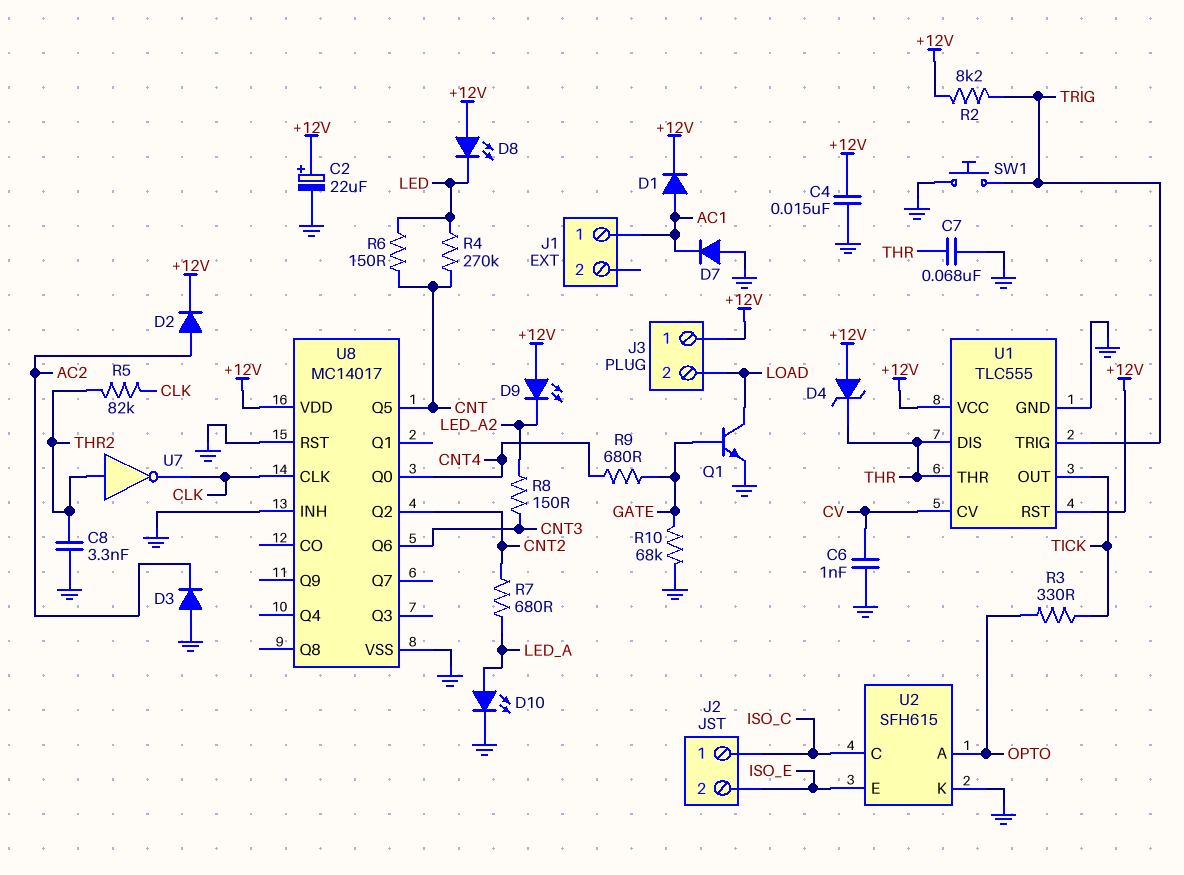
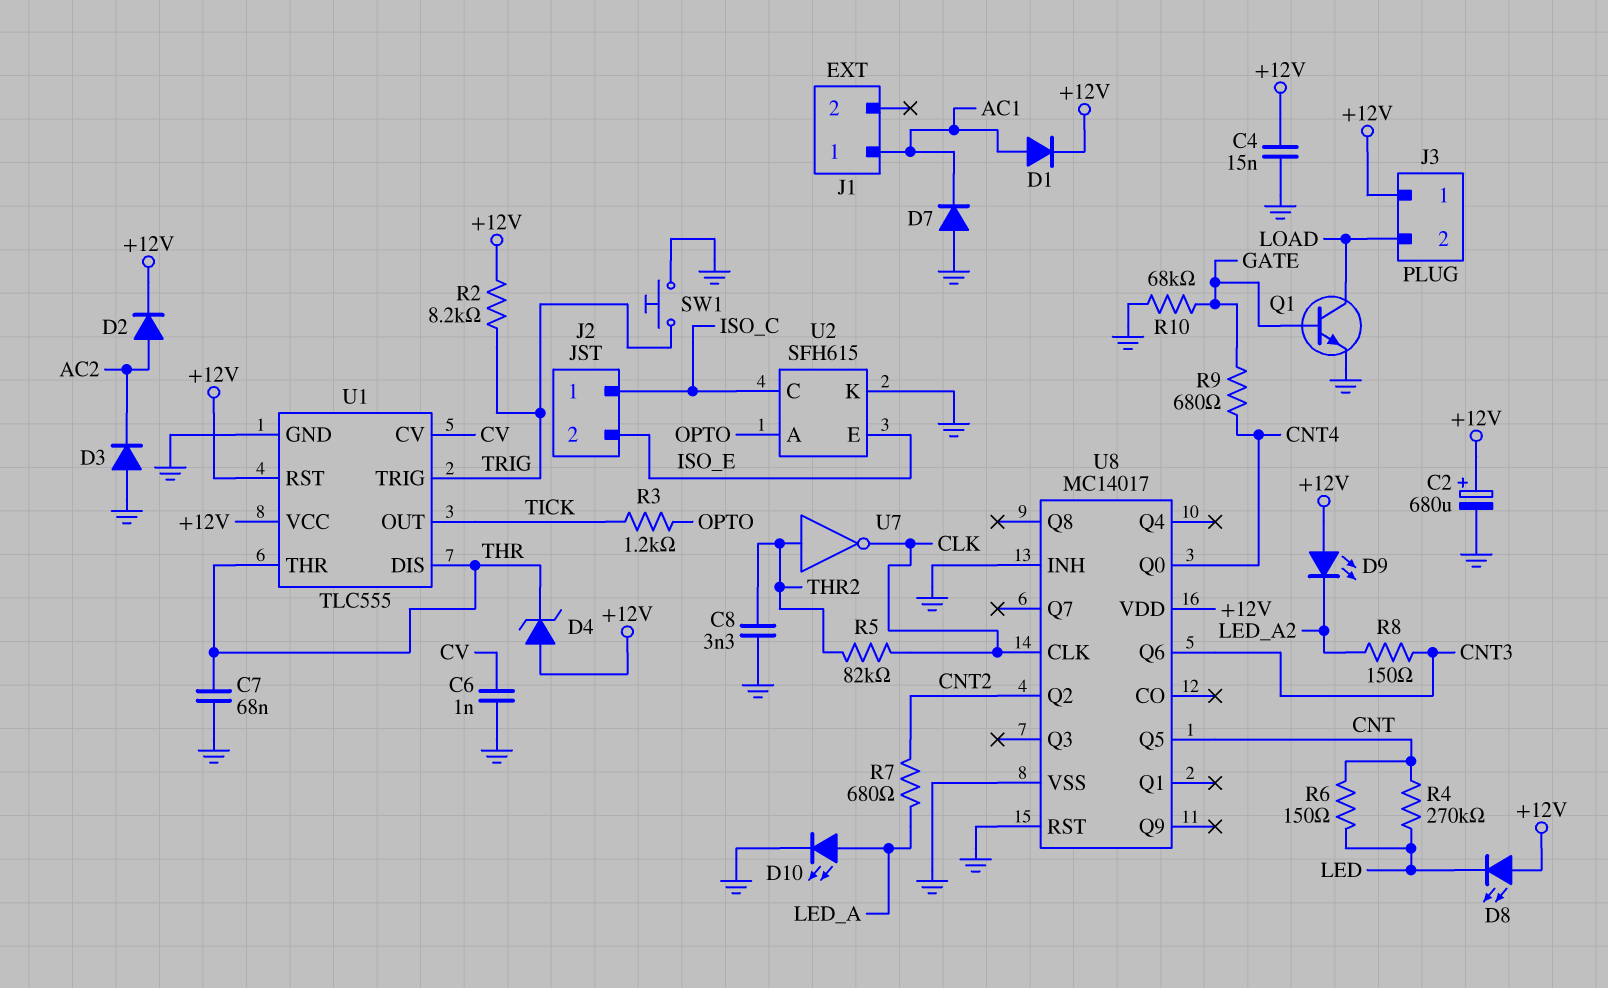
C2: 22uF (plus +12V, minus GND) -> 680uF (plus +12V, minus GND)
R3: 330 (OPTO, TICK) -> 1.2k (OPTO, TICK)

